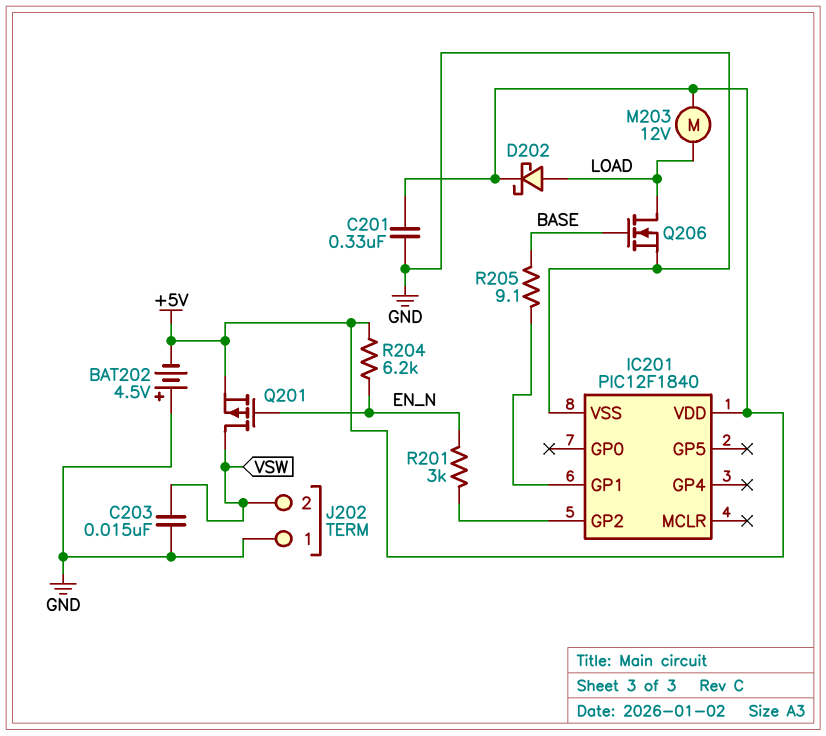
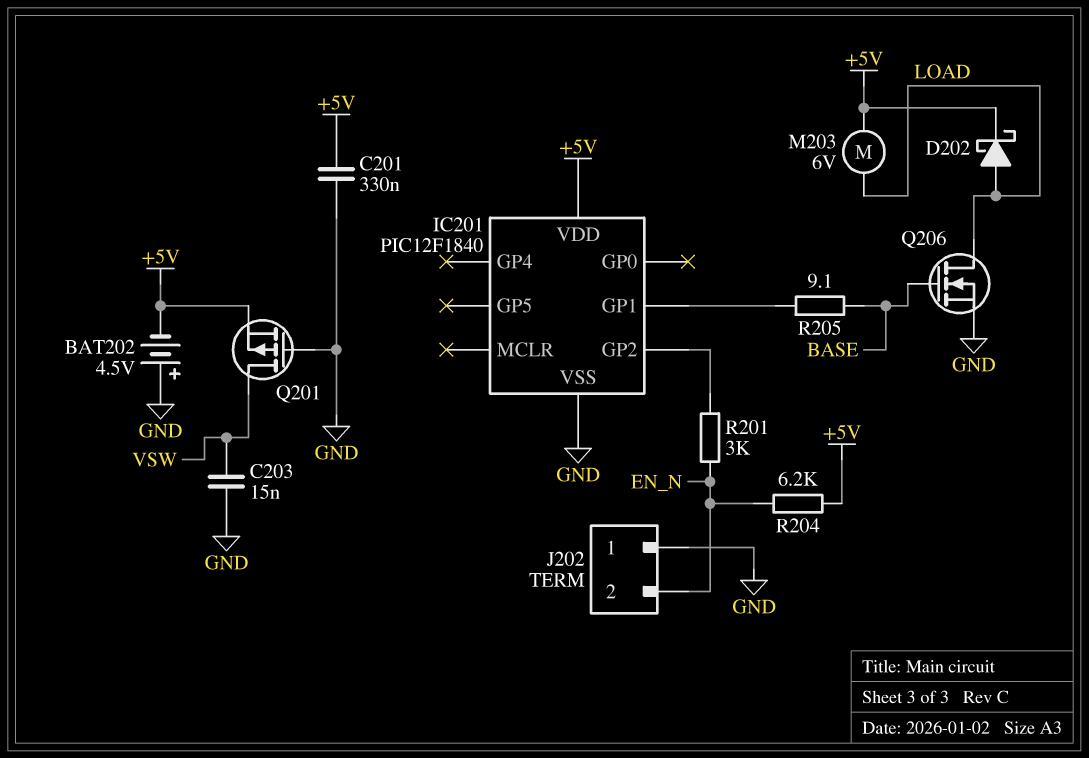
J202 pin 2: VSW -> EN_N
M203: motor 12V (+5V, LOAD) -> motor 6V (+5V, LOAD)
Q201: PMOS (G EN_N, D VSW, S +5V) -> PMOS (G GND, D VSW, S +5V)

